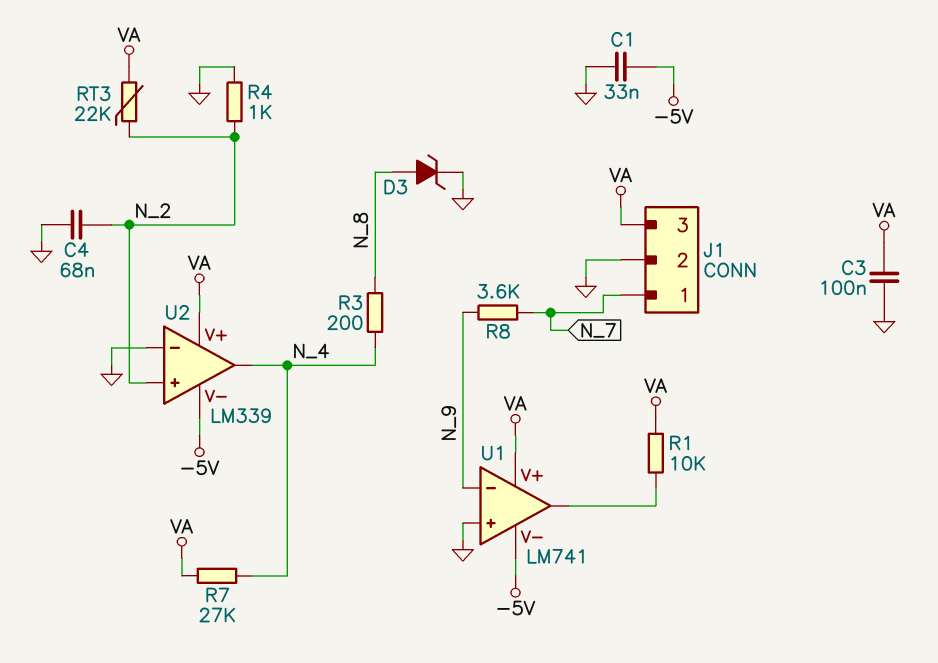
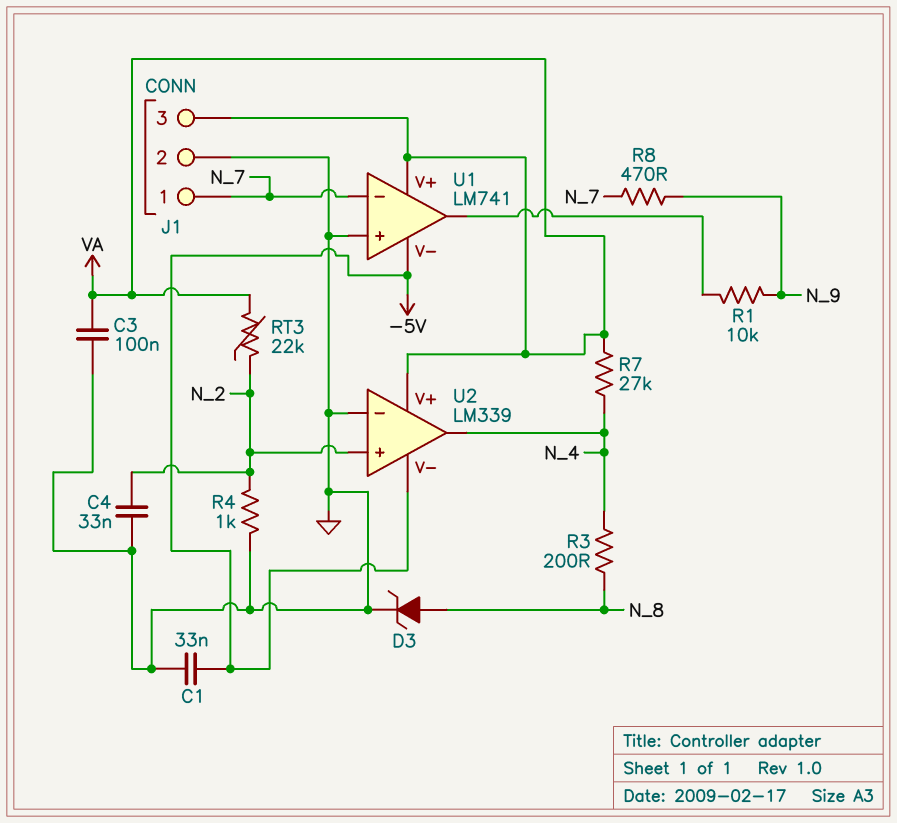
C4: 68nF (GND, N_2) -> 33nF (GND, N_2)
R1: 10k (U1/out, VA) -> 10k (N_9, U1/out)
R8: 3.6k (N_7, N_9) -> 470 (N_7, N_9)
U1 pin in-: N_9 -> N_7

